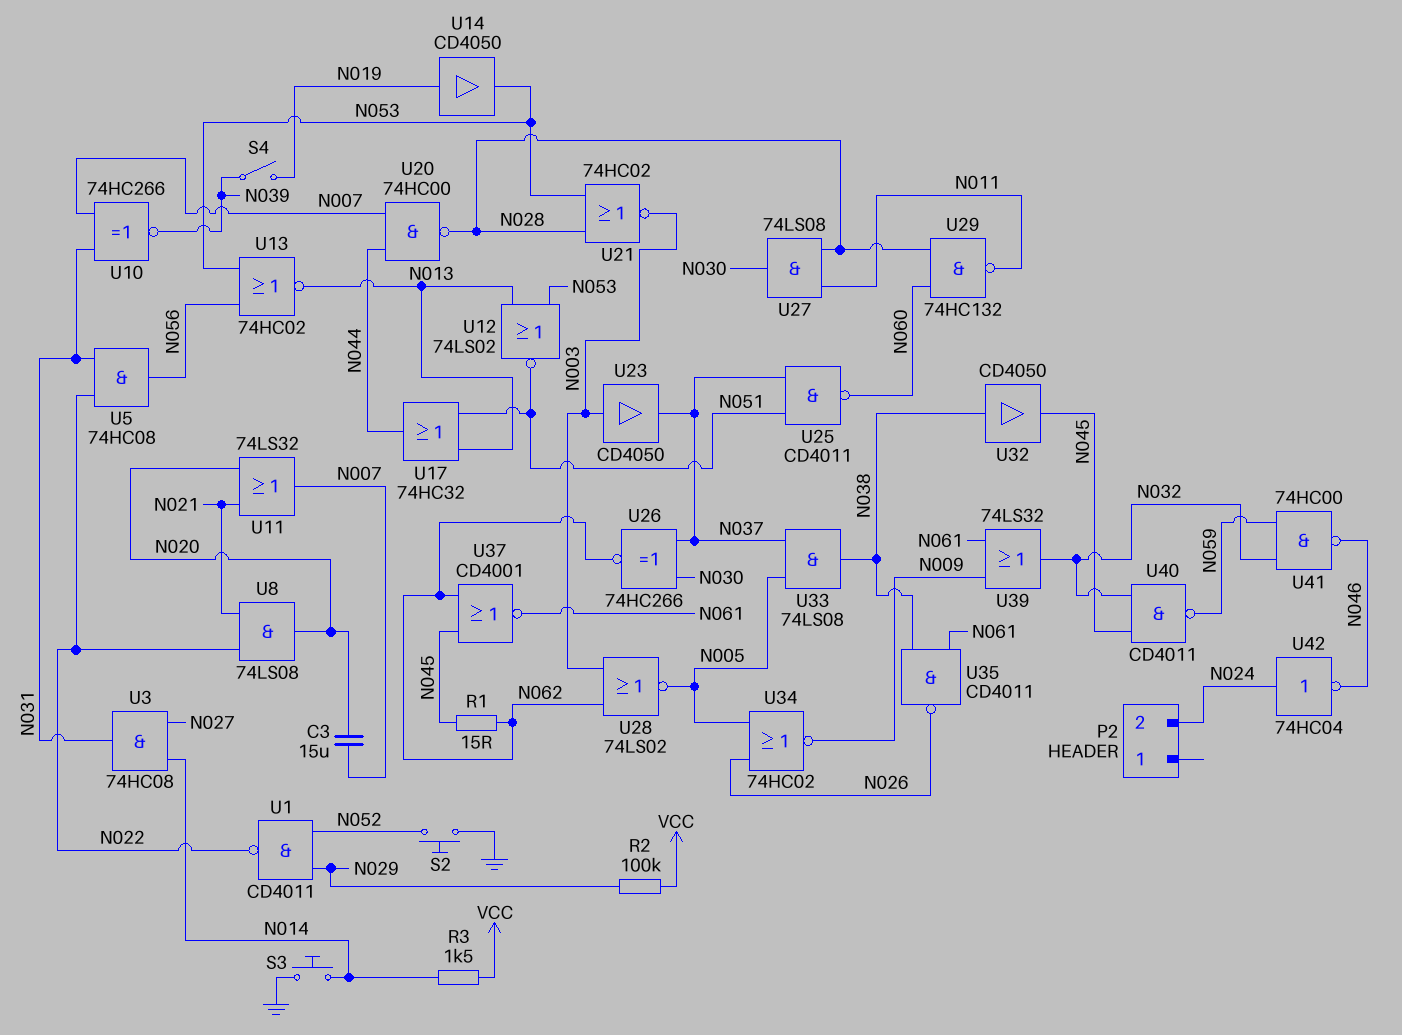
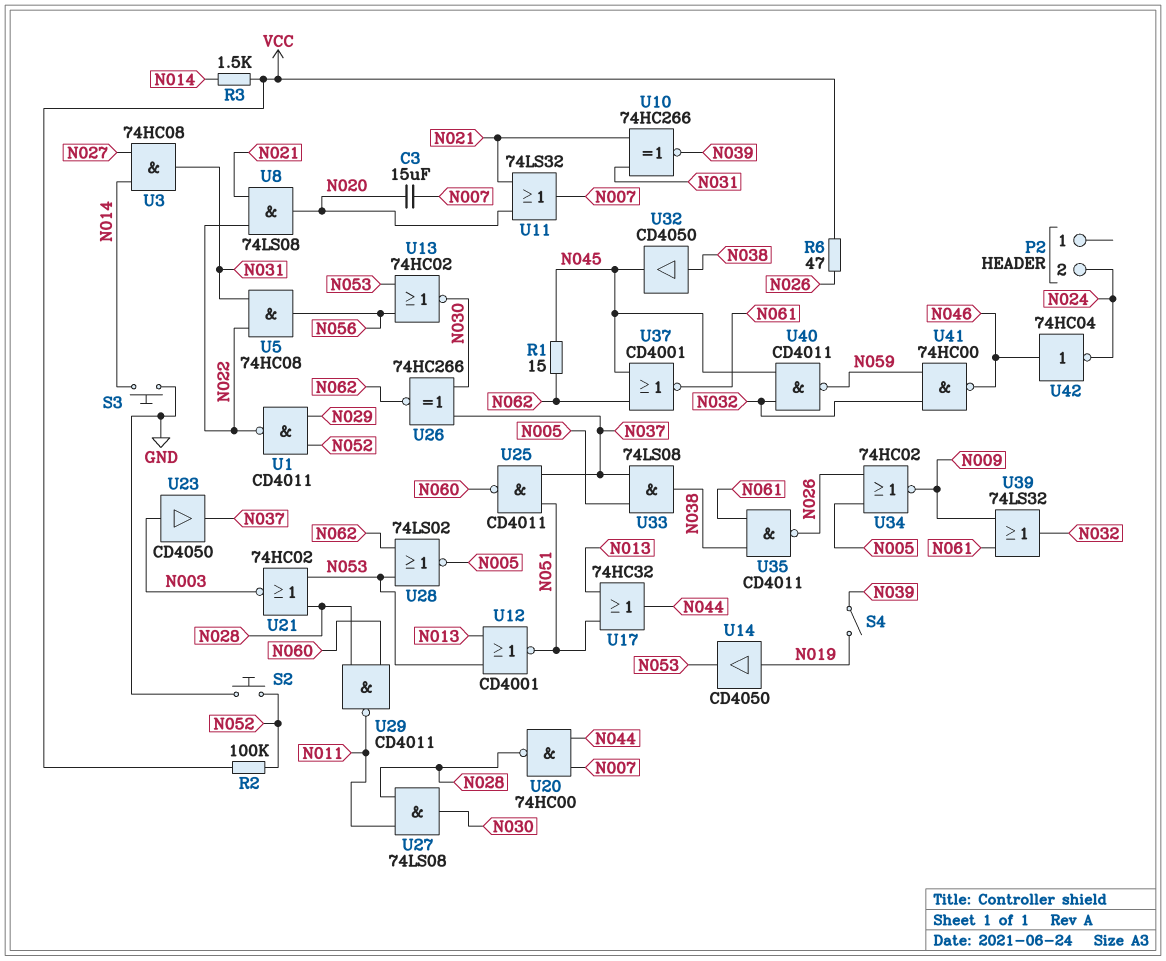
R2: 100k (N029, VCC) -> 100k (N052, VCC)
R6: none -> 47 (N026, VCC)
U10: XNOR 74HC266 (in N007, in N031, out N039) -> XNOR 74HC266 (in N021, in N031, out N039)
U12: NOR 74LS02 (in N013, in N053, out N051) -> NOR CD4001 (in N013, in N053, out N051)
U13: NOR 74HC02 (in N053, in N056, out N013) -> NOR 74HC02 (in N053, in N056, out N030)
U28: NOR 74LS02 (in N003, in N062, out N005) -> NOR 74LS02 (in N053, in N062, out N005)
U29: NAND 74HC132 (in N028, in N060, out N011) -> NAND CD4011 (in N028, in N060, out N011)
U42: NOT 74HC04 (in N024, out N046) -> NOT 74HC04 (in N046, out N024)

